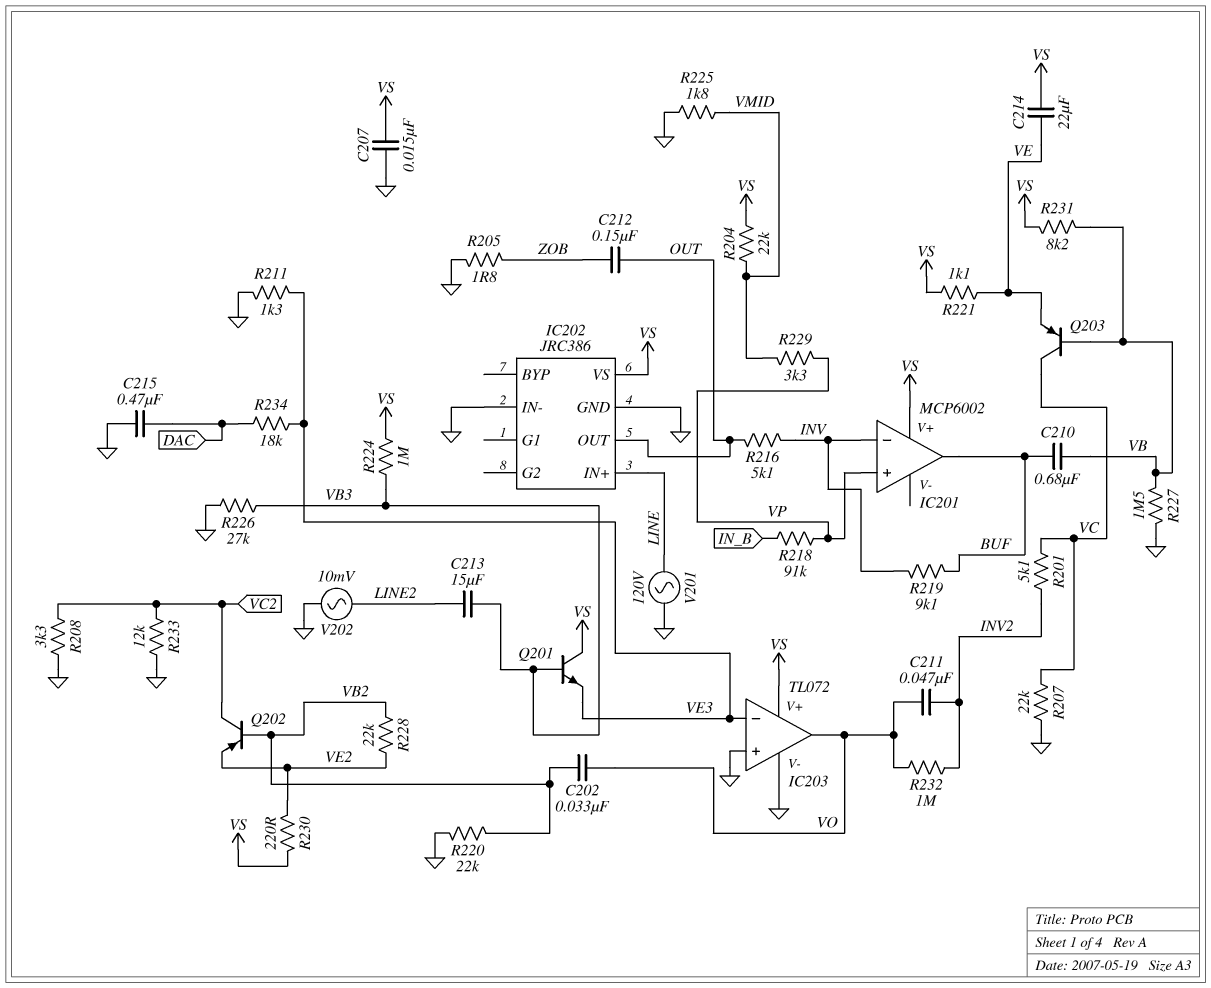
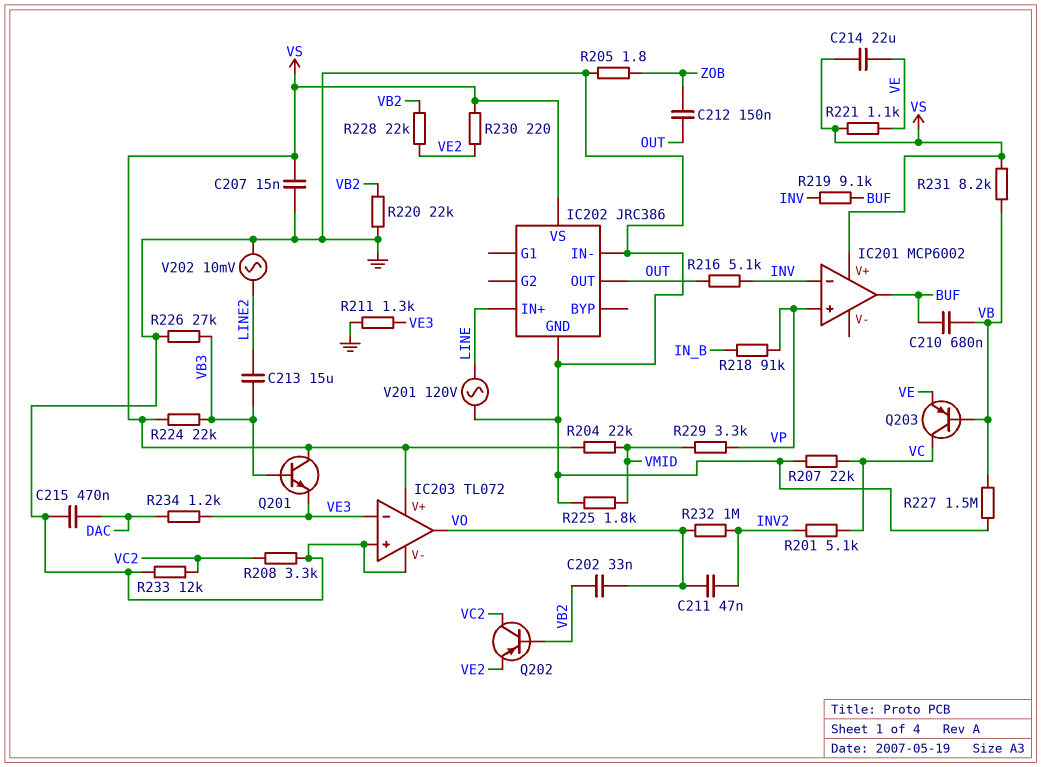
R224: 1M (VB3, VS) -> 22k (VB3, VS)
R234: 18k (DAC, VE3) -> 1.2k (DAC, VE3)

